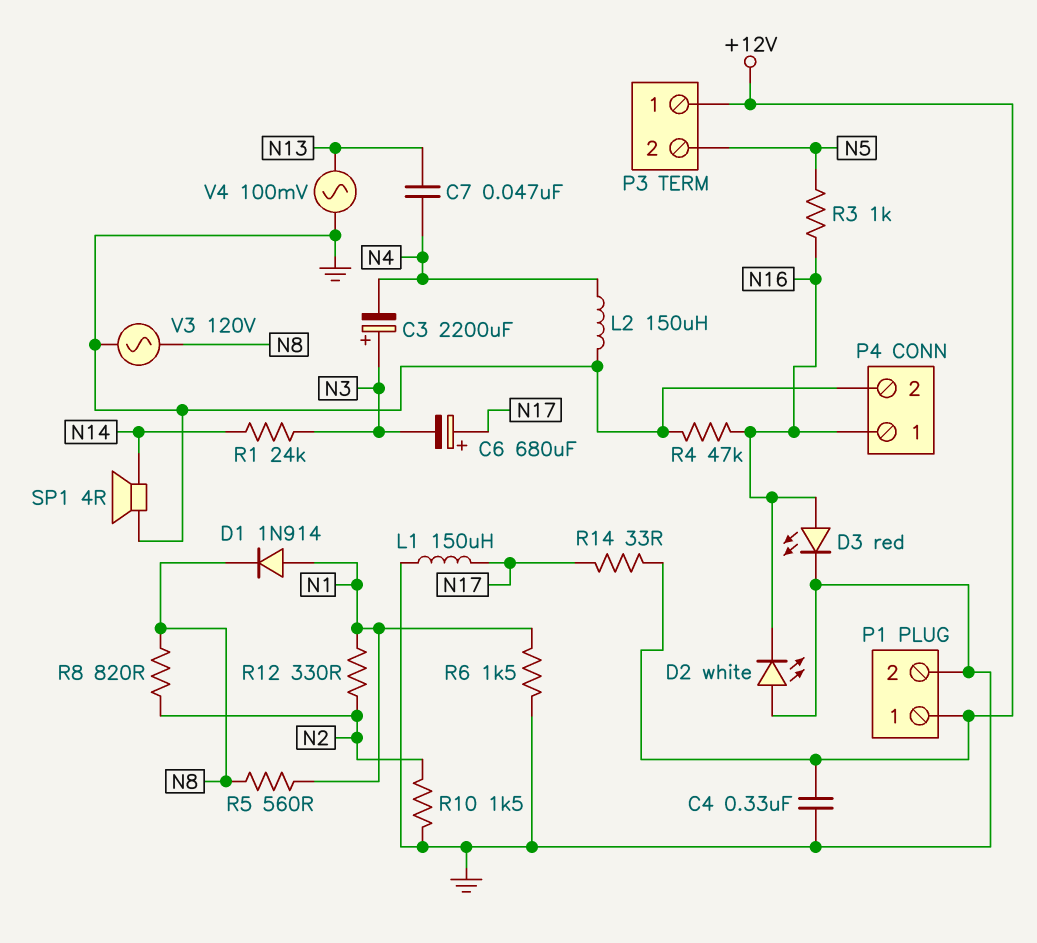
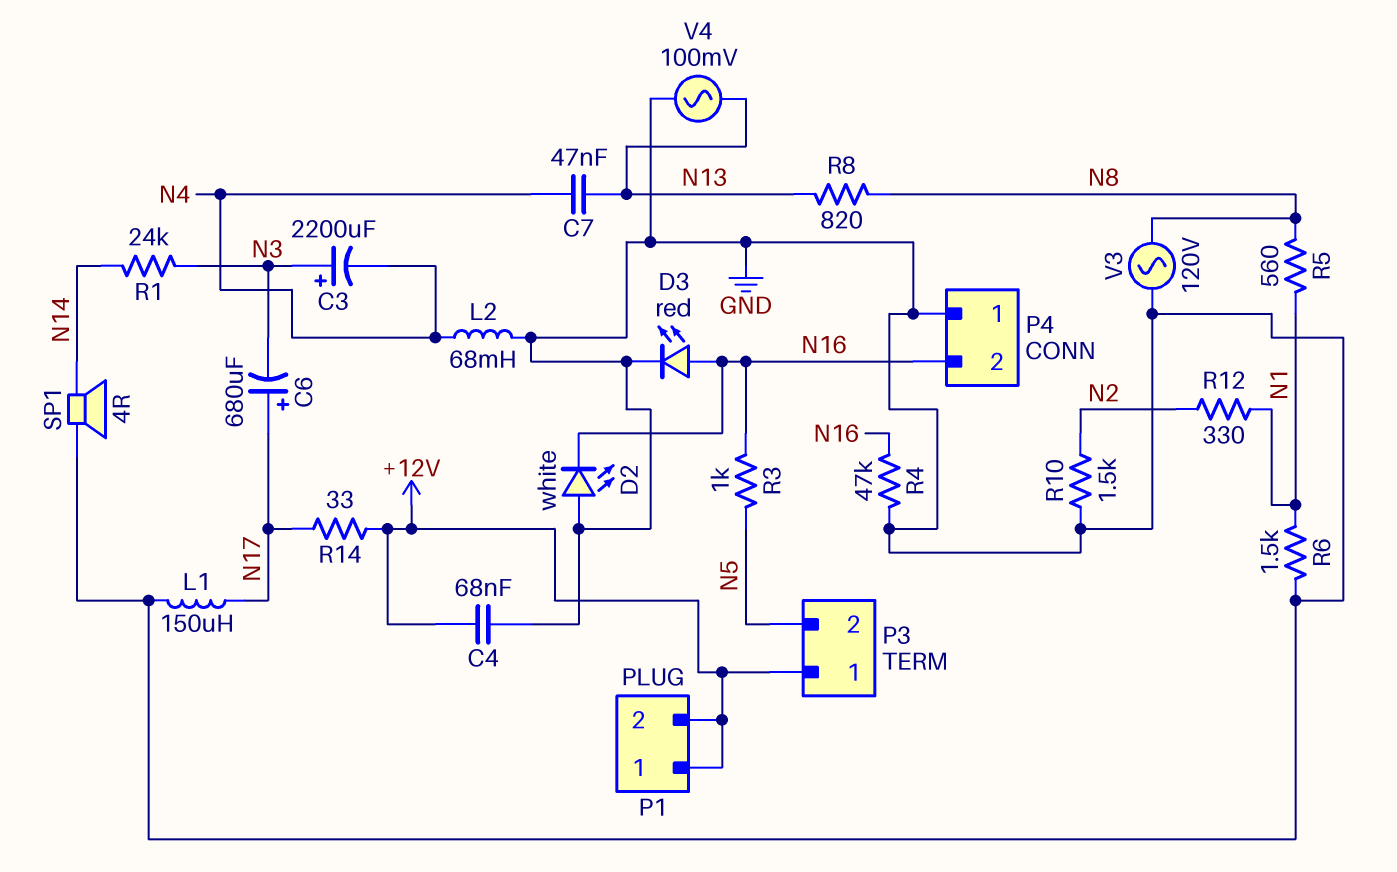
C4: 330nF (+12V, GND) -> 68nF (+12V, GND)
D1: diode 1N914 (A N1, K N8) -> none
L2: 150uH (GND, N4) -> 68mH (GND, N4)
P1 pin 2: GND -> +12V
P4 pin 1: N16 -> GND
P4 pin 2: GND -> N16
R8: 820 (N2, N8) -> 820 (N8, N13)

